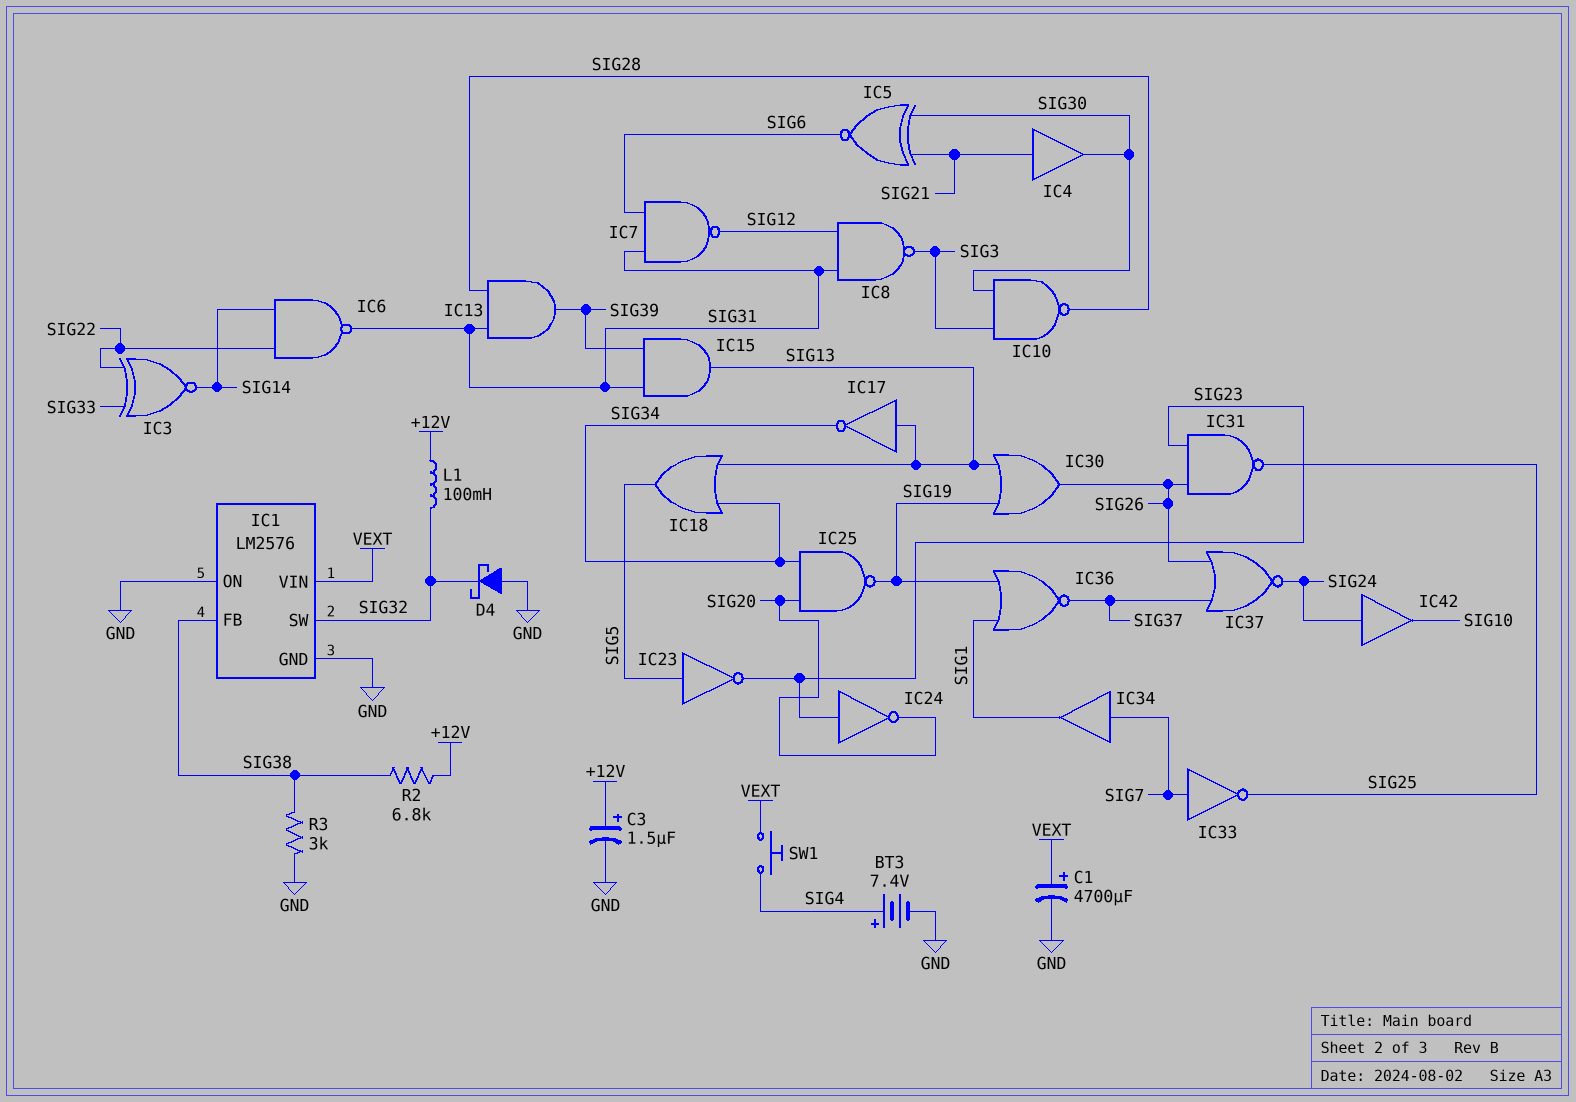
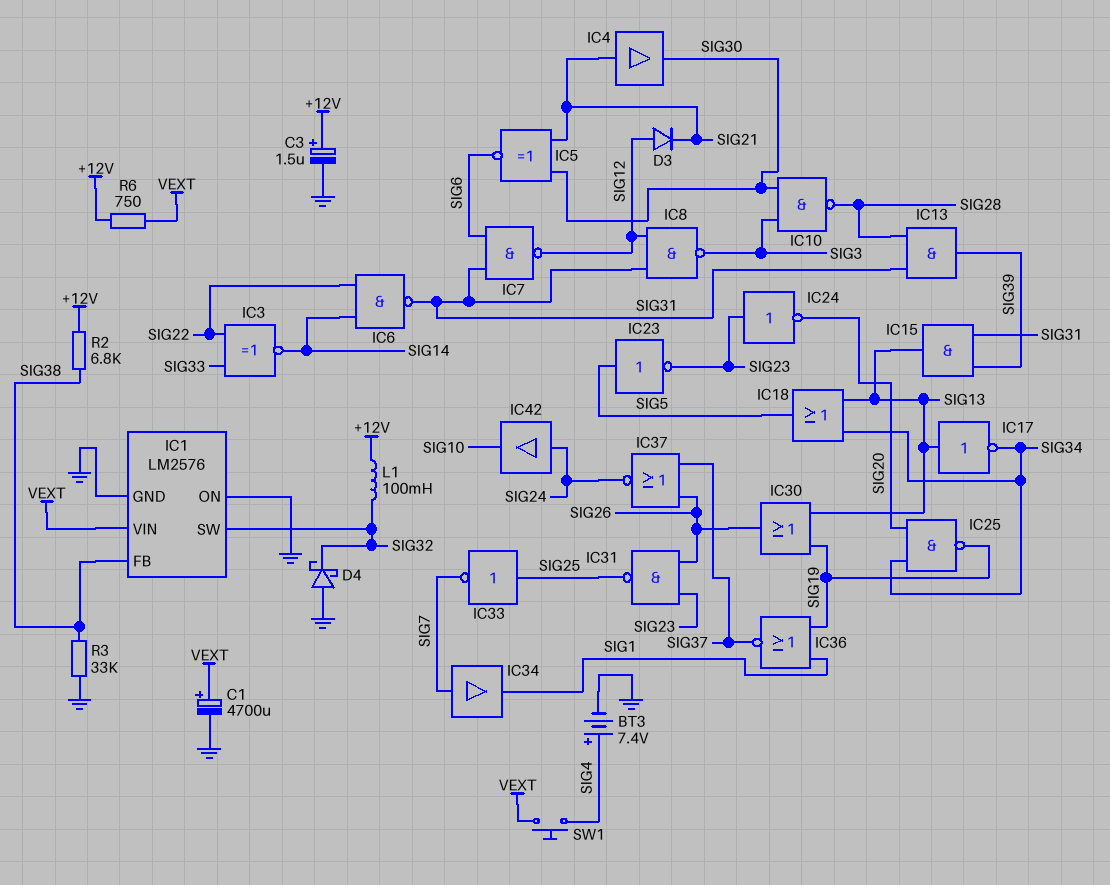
D3: none -> diode (A SIG12, K SIG21)
IC33: NOT (in SIG7, out SIG25) -> NOT (in SIG25, out SIG7)
R3: 3k (GND, SIG38) -> 33k (GND, SIG38)
R6: none -> 750 (+12V, VEXT)

